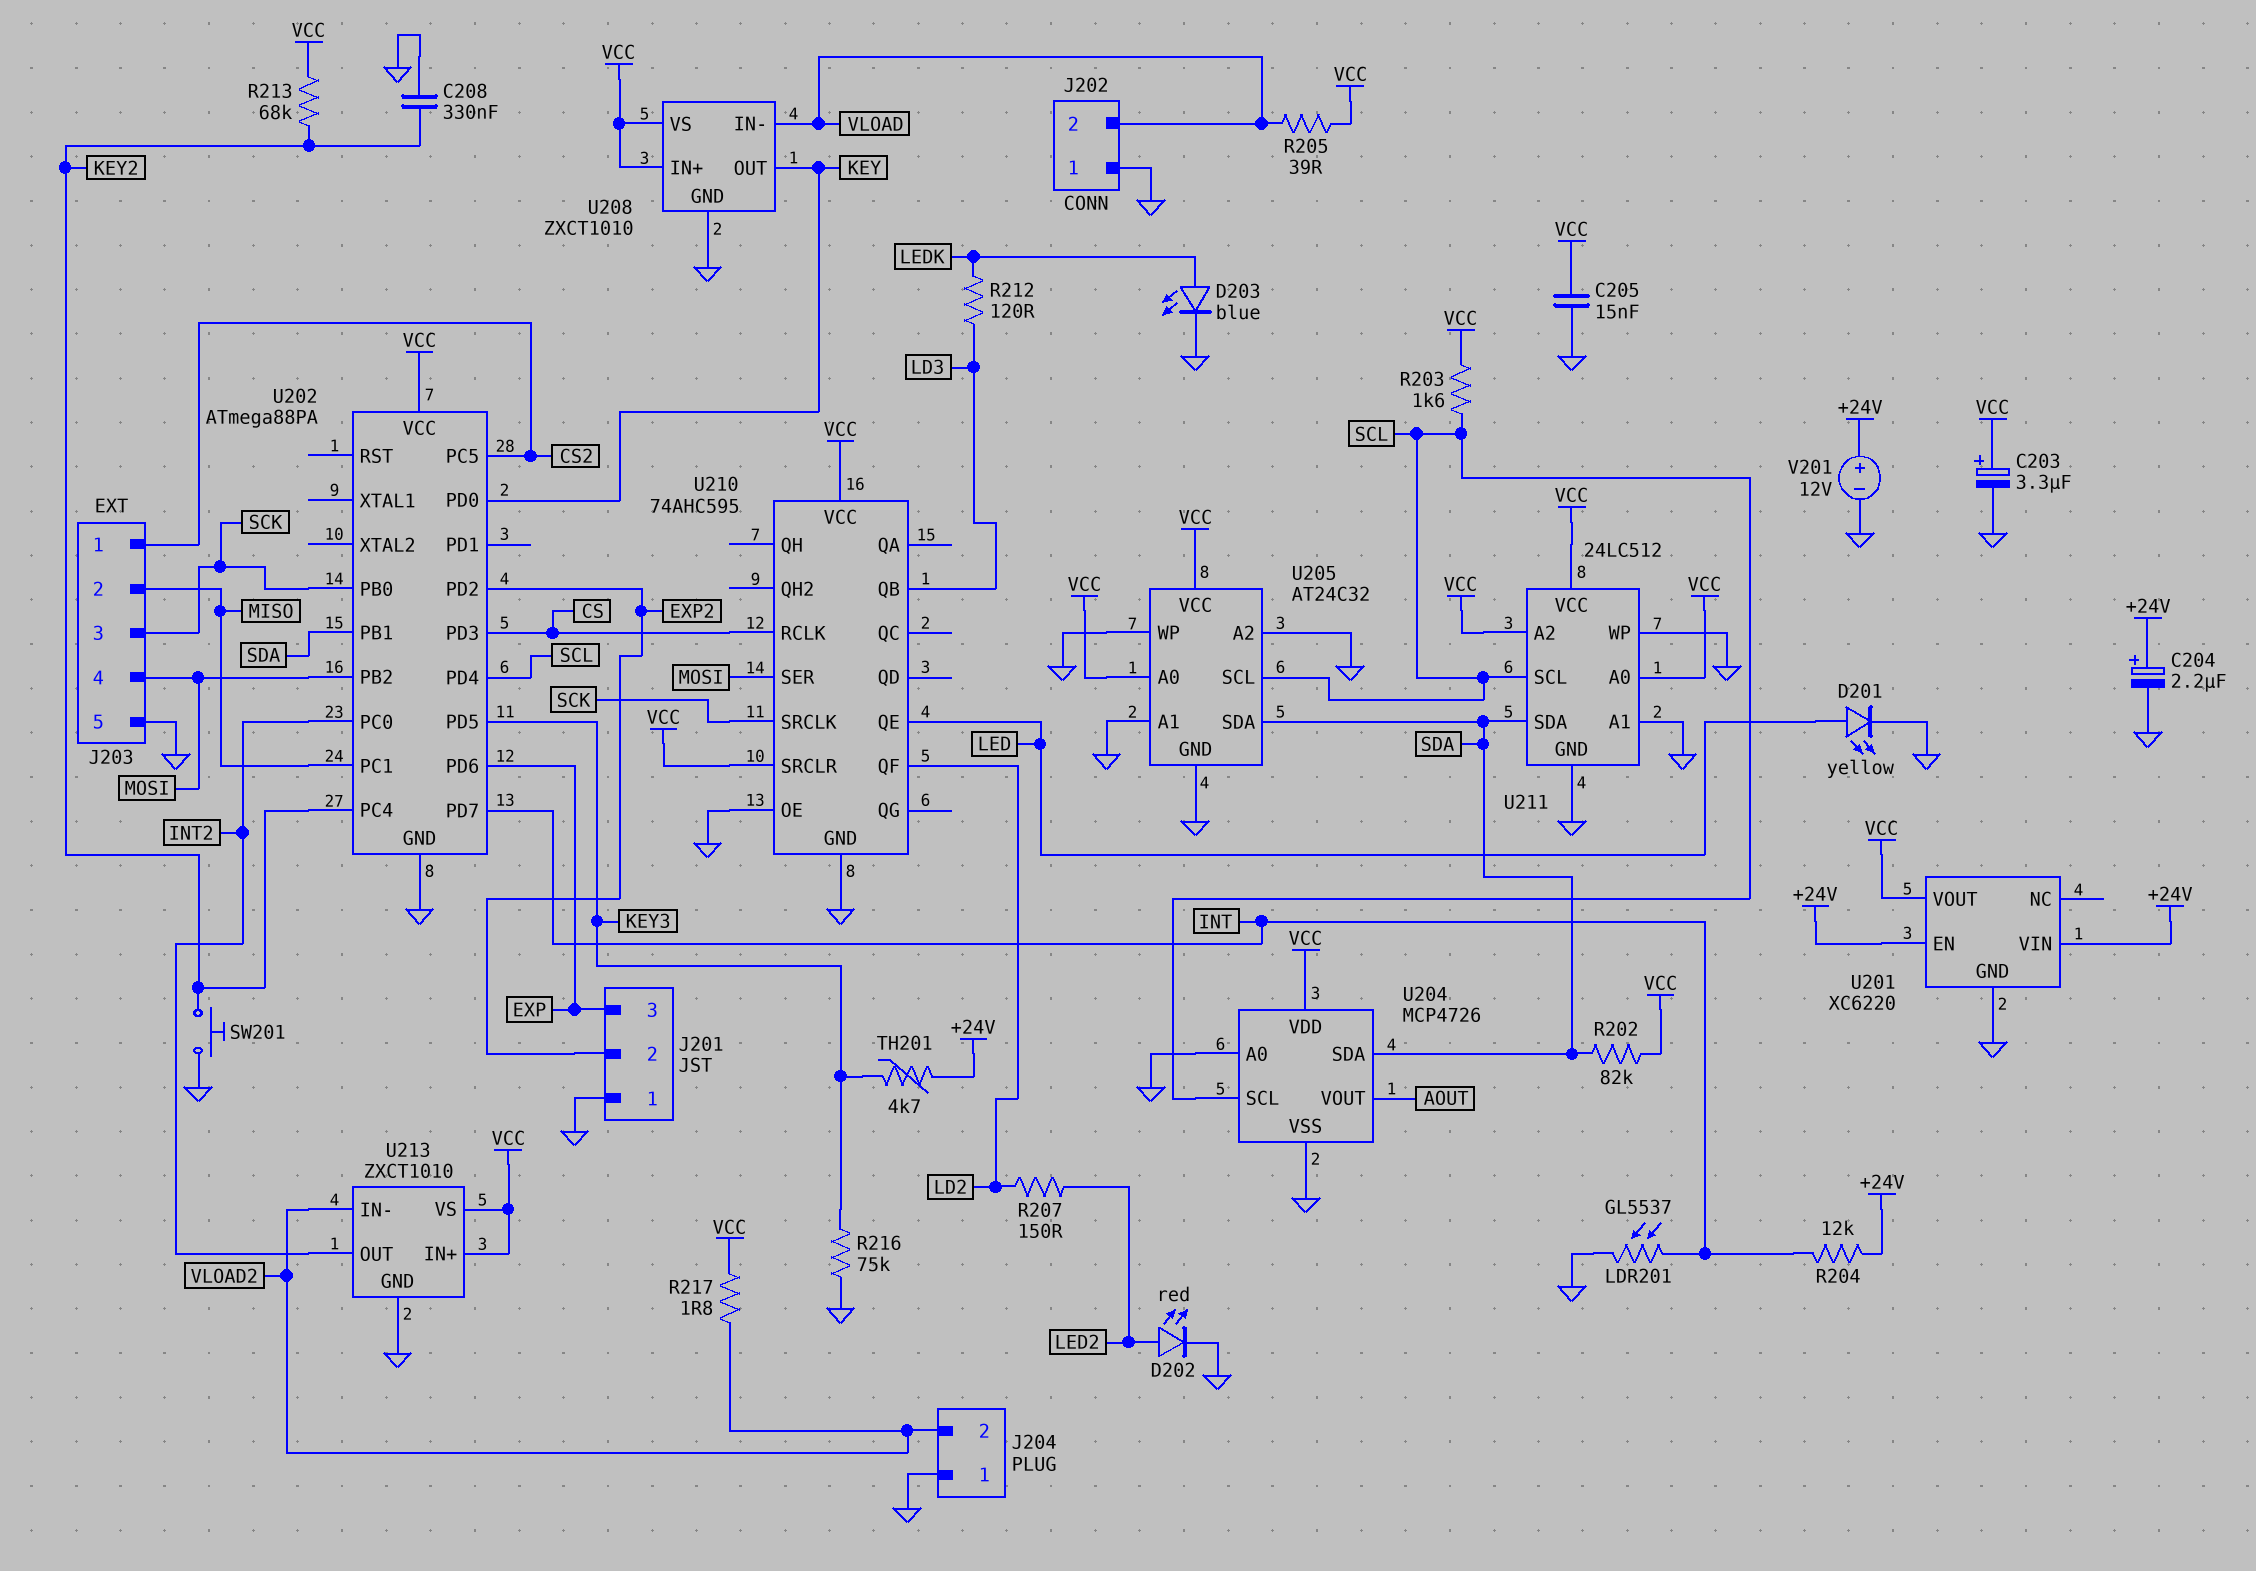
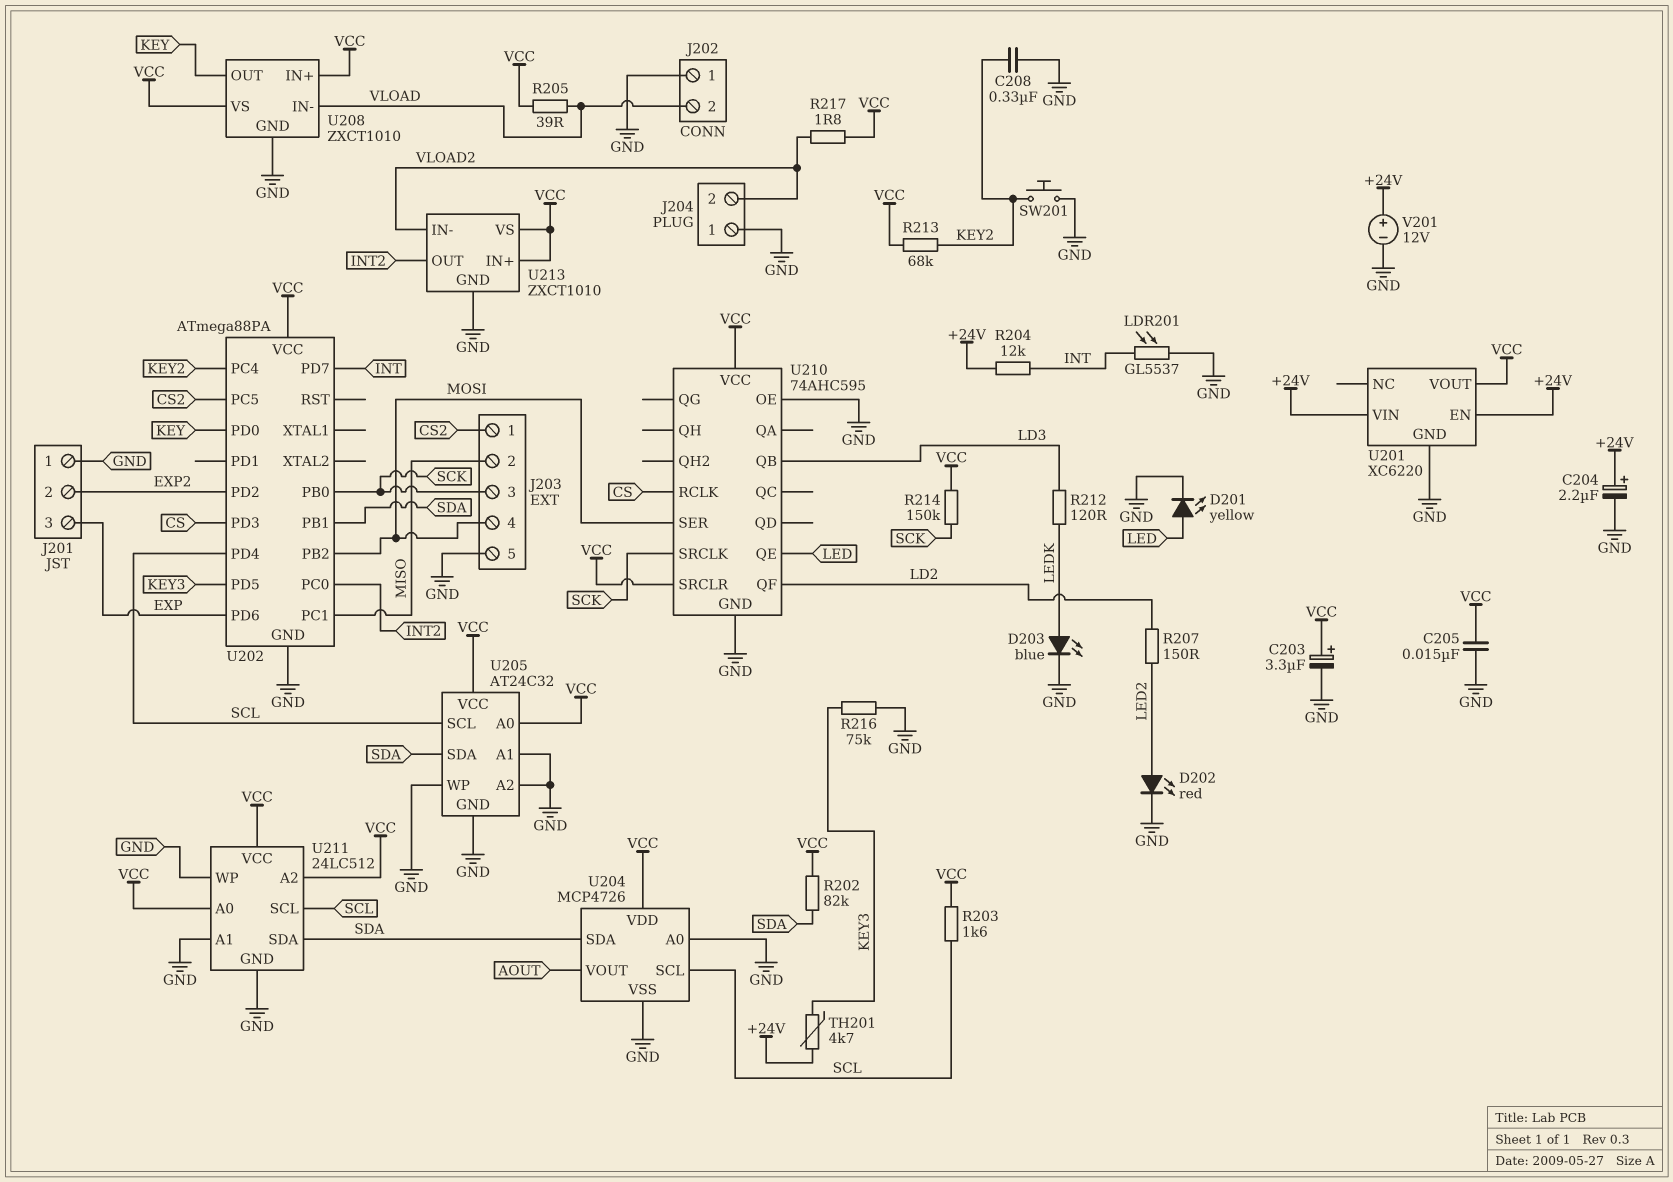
R214: none -> 150k (SCK, VCC)

